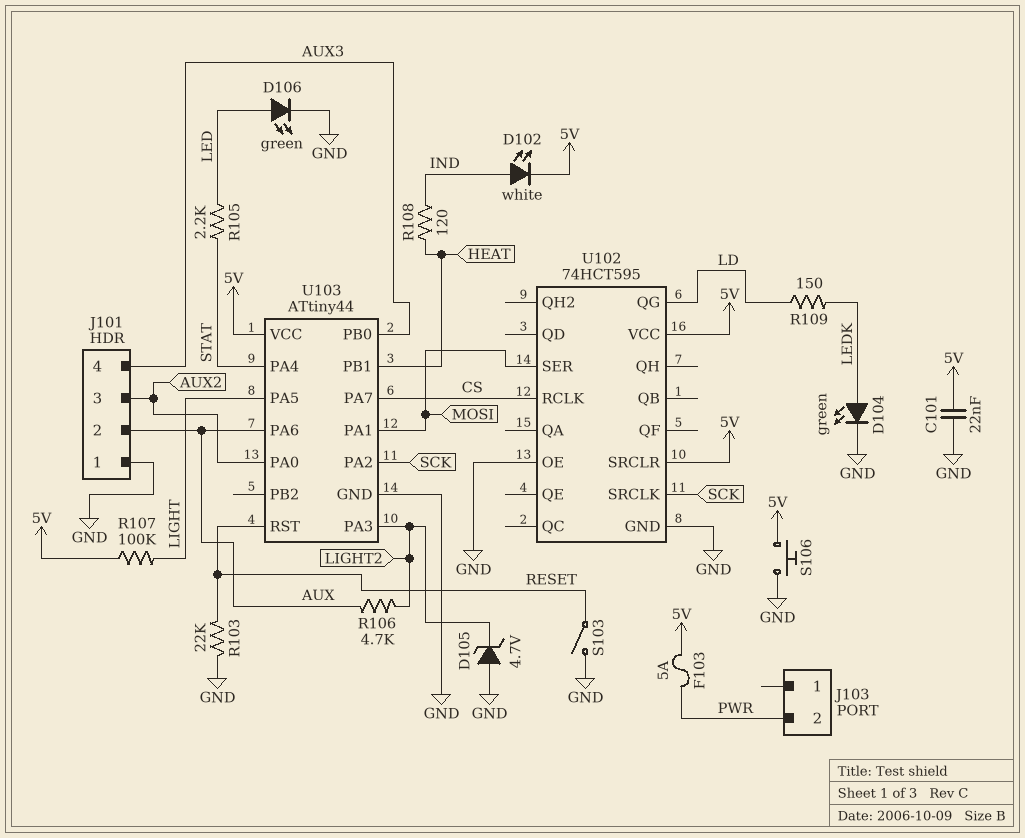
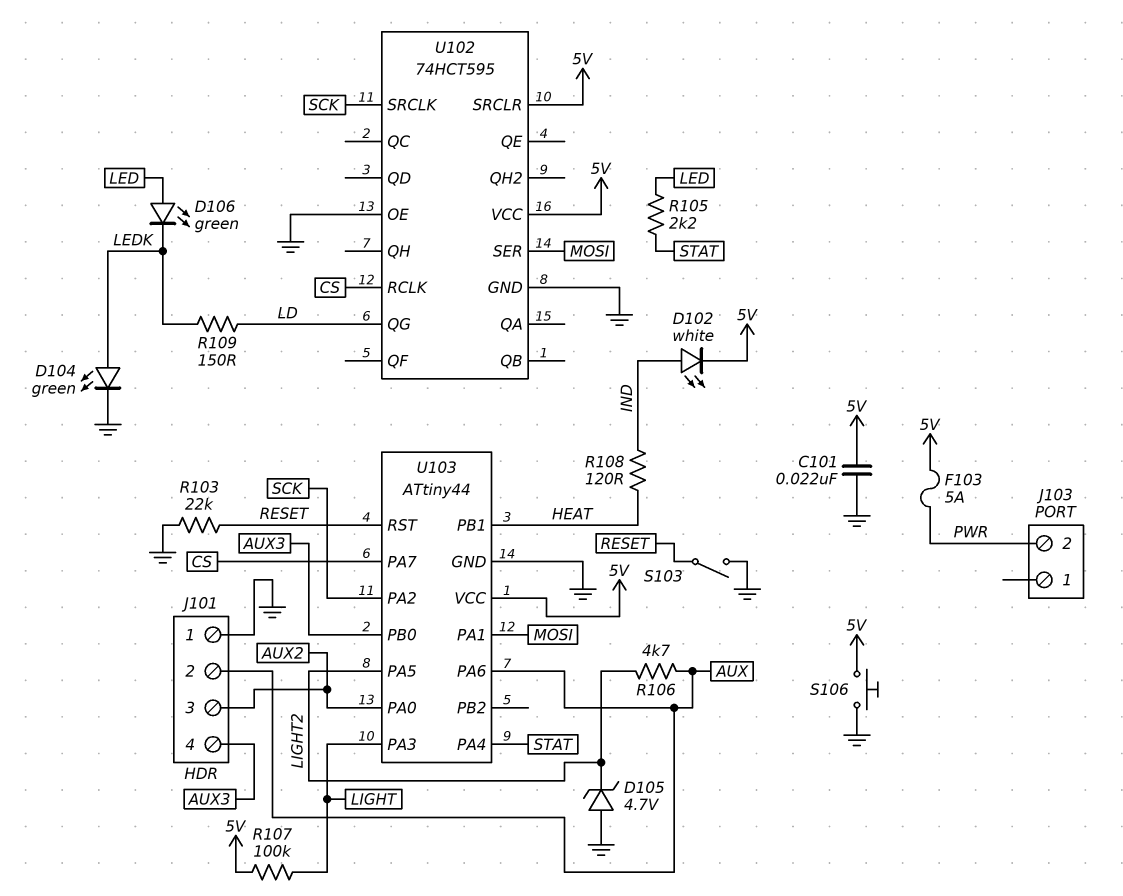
D106: LED green (A LED, K GND) -> LED green (A LED, K LEDK)
U103 pin PA3: LIGHT2 -> LIGHT
U103 pin PA5: LIGHT -> LIGHT2

